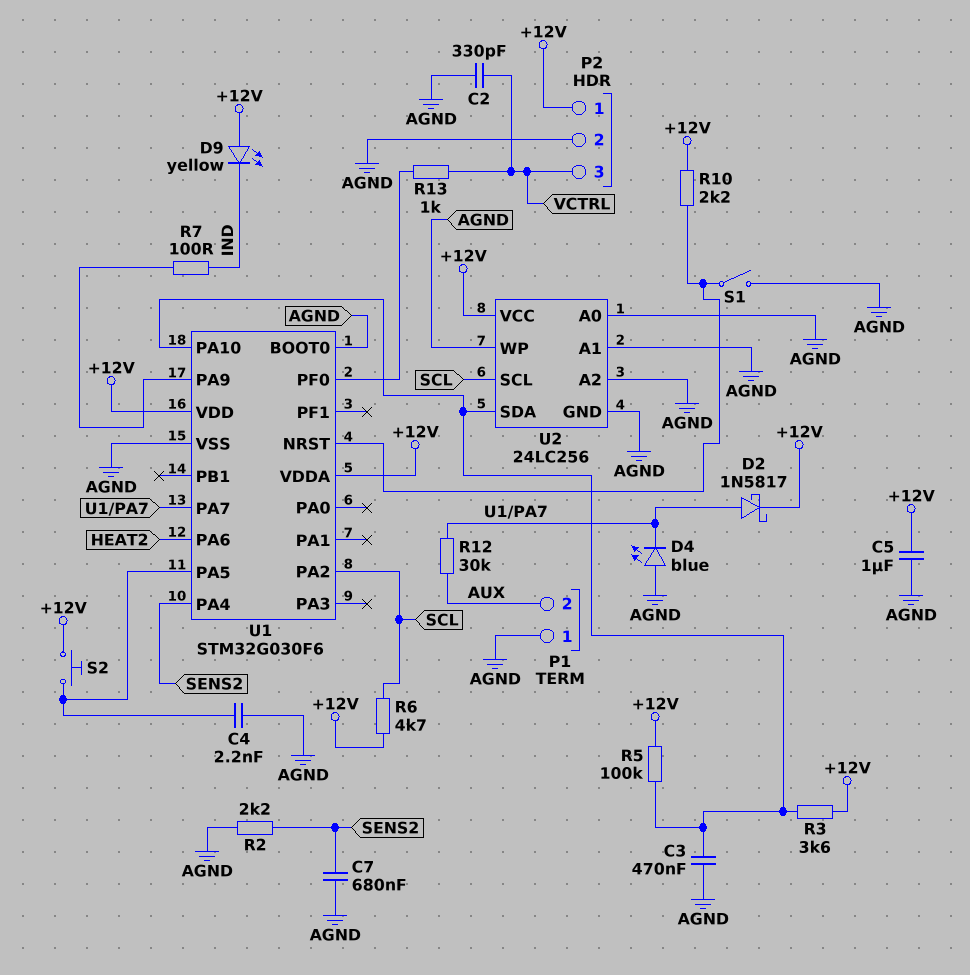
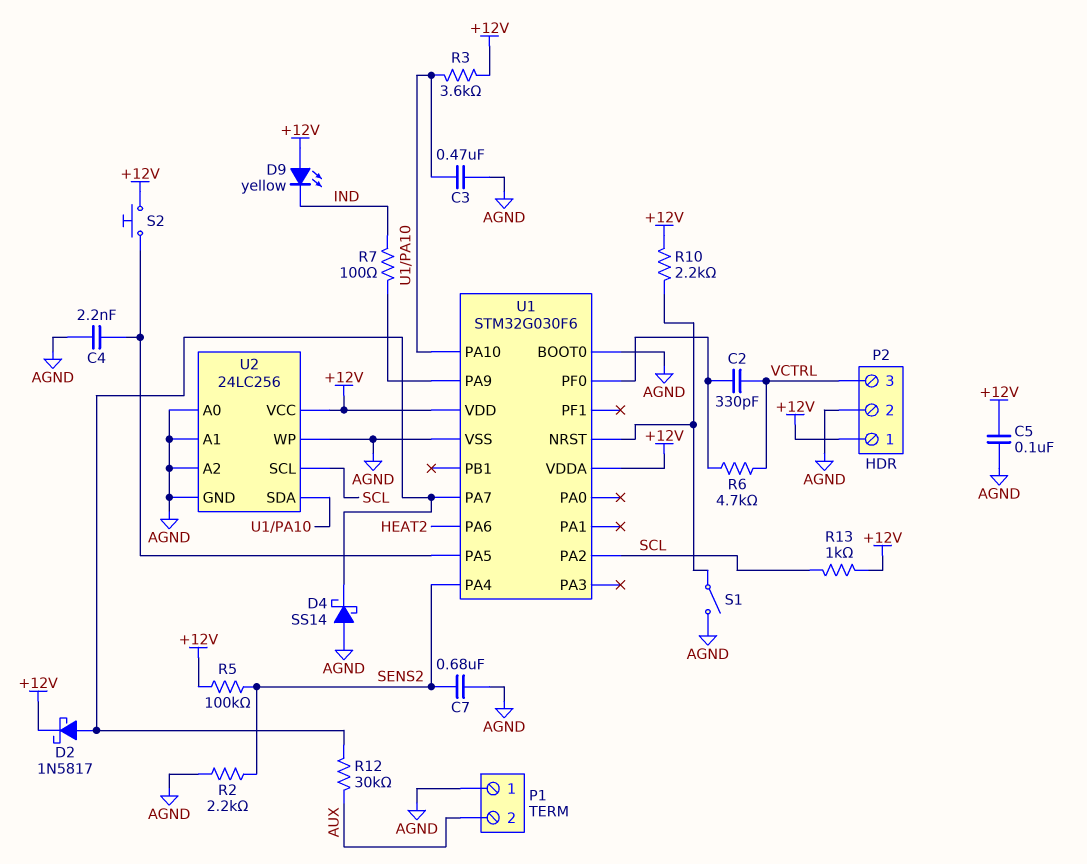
C2: 330pF (AGND, VCTRL) -> 330pF (U1/PF0, VCTRL)
C5: 1uF (+12V, AGND) -> 100nF (+12V, AGND)
D4: LED blue (A AGND, K U1/PA7) -> schottky SS14 (A AGND, K U1/PA7)
R5: 100k (+12V, U1/PA10) -> 100k (+12V, SENS2)
R6: 4.7k (+12V, SCL) -> 4.7k (U1/PF0, VCTRL)
R13: 1k (U1/PF0, VCTRL) -> 1k (+12V, SCL)

